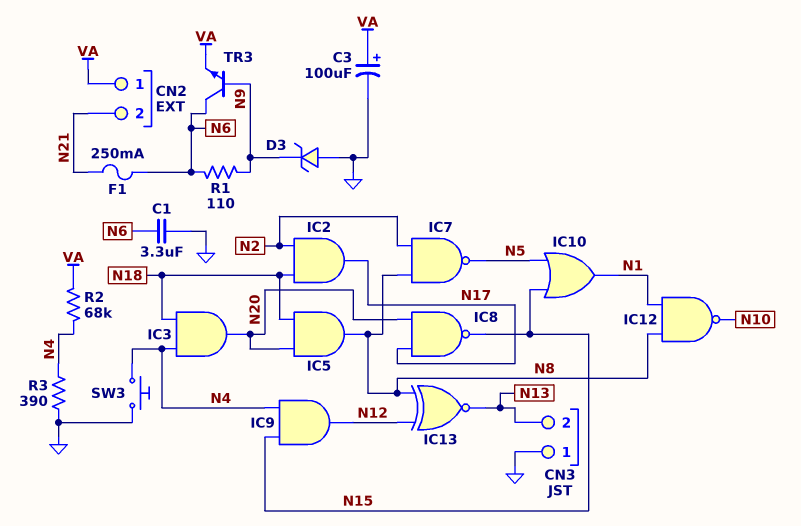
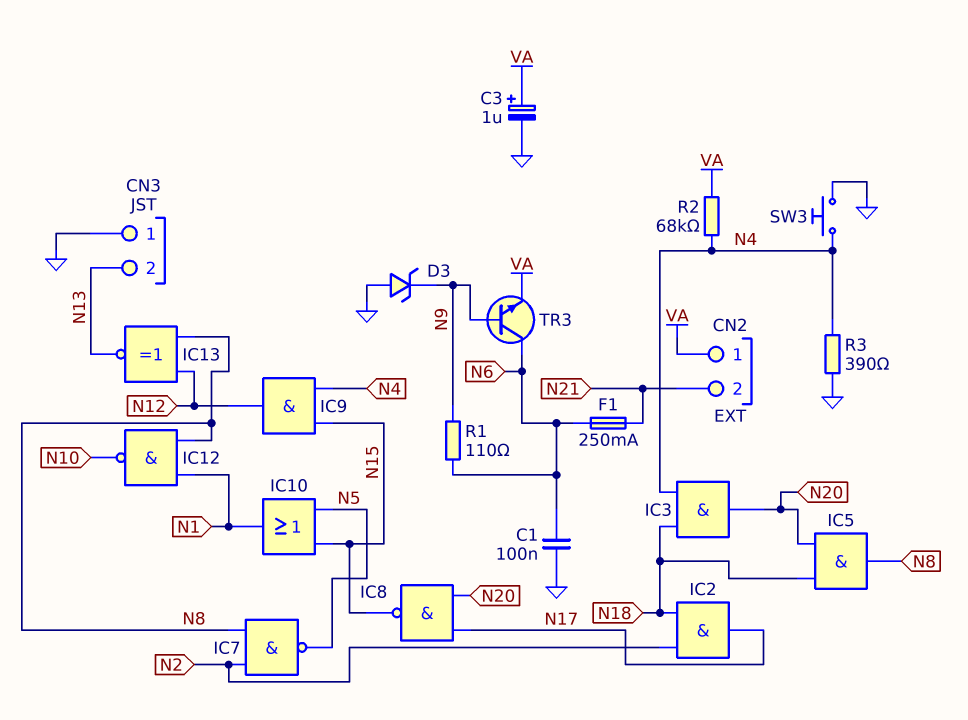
C1: 3.3uF (GND, N6) -> 100nF (GND, N6)
C3: 100uF (plus VA, minus GND) -> 1uF (plus VA, minus GND)

